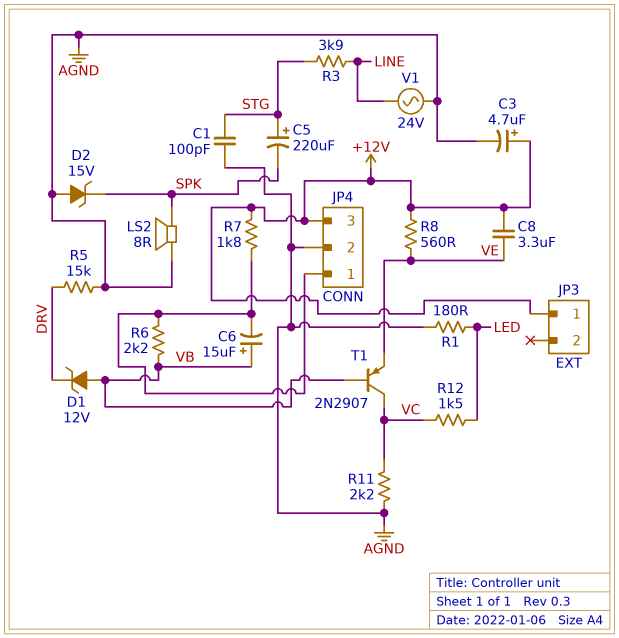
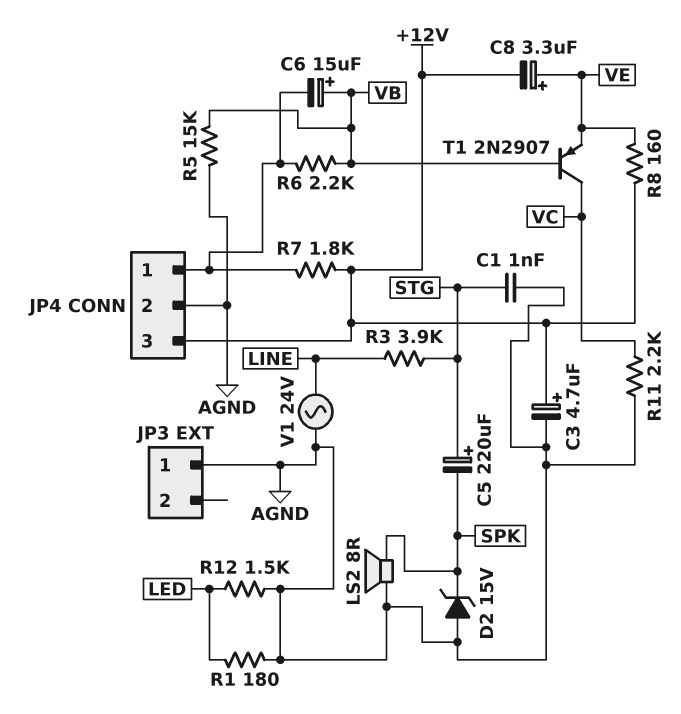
C1: 100pF (AGND, STG) -> 1nF (AGND, STG)
C8: 3.3uF (+12V, VE) -> 3.3uF (plus VE, minus +12V)
D1: zener 12V (A VB, K DRV) -> none
JP3 pin 1: +12V -> AGND
R5: 15k (AGND, DRV) -> 15k (AGND, VB)
R8: 560 (+12V, VE) -> 160 (+12V, VE)
R12: 1.5k (LED, VC) -> 1.5k (AGND, LED)

